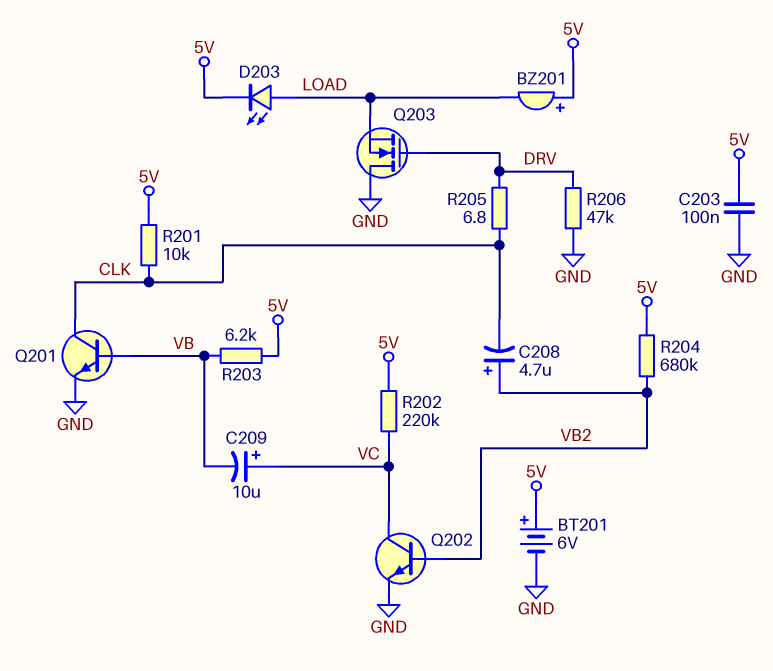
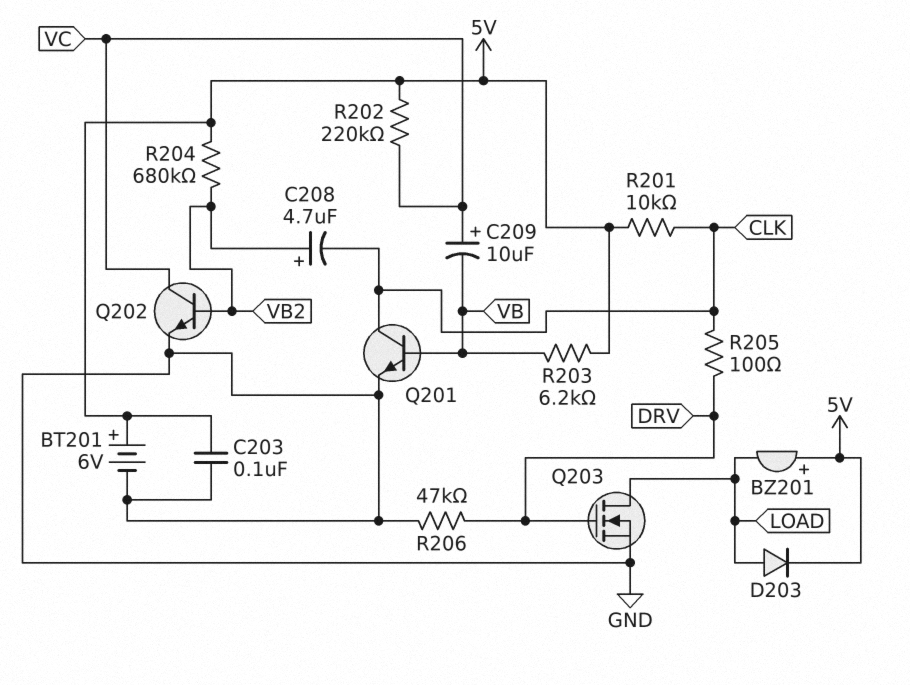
D203: LED (A LOAD, K 5V) -> diode (A LOAD, K 5V)
Q203: NMOS (G DRV, D GND, S LOAD) -> NMOS (G DRV, D LOAD, S GND)
R205: 6.8 (CLK, DRV) -> 100 (CLK, DRV)

